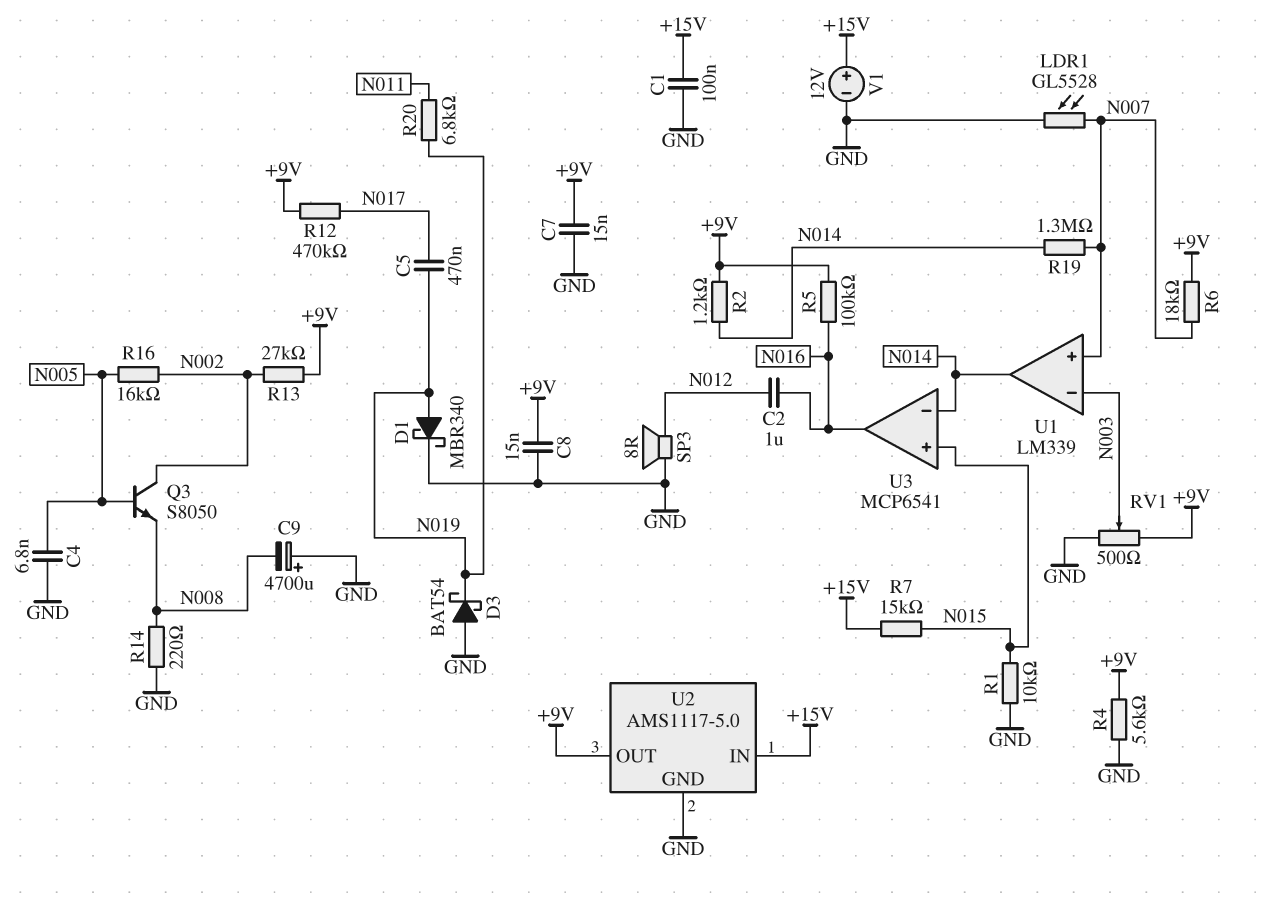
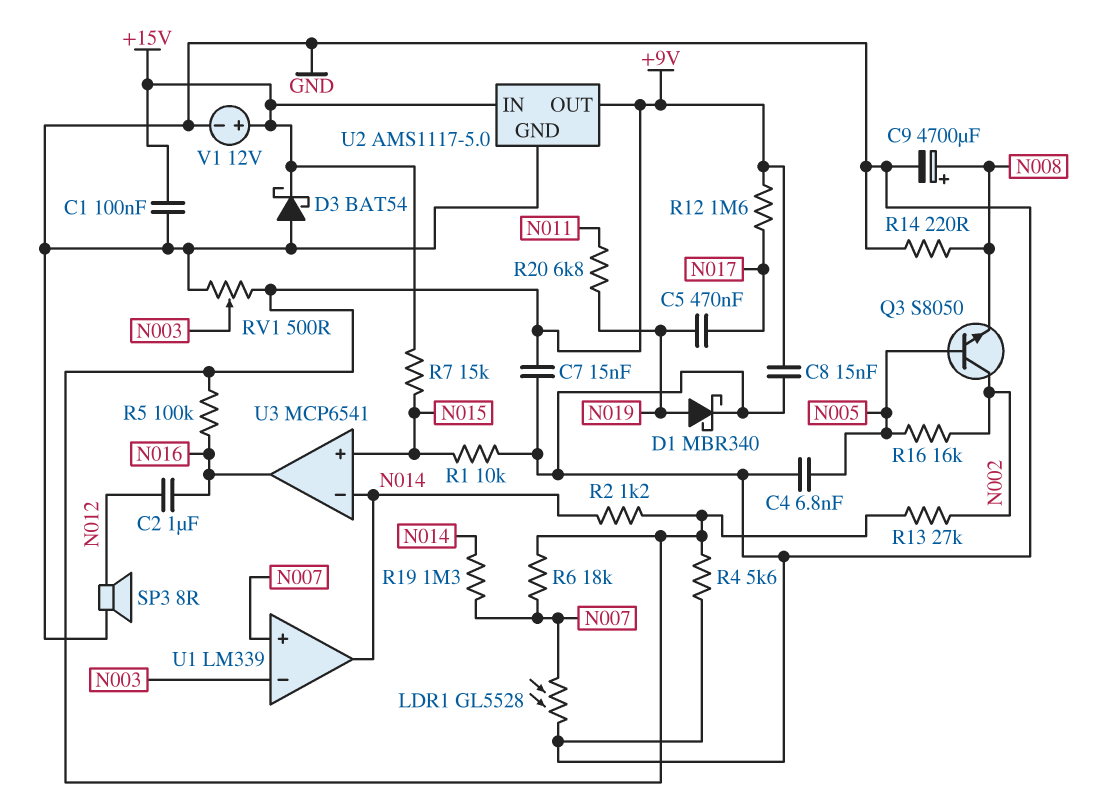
C9: 4700uF (plus GND, minus N008) -> 4700uF (plus N008, minus GND)
D3: schottky BAT54 (A GND, K N019) -> schottky BAT54 (A GND, K +15V)
R12: 470k (+9V, N017) -> 1.6M (+9V, N017)

